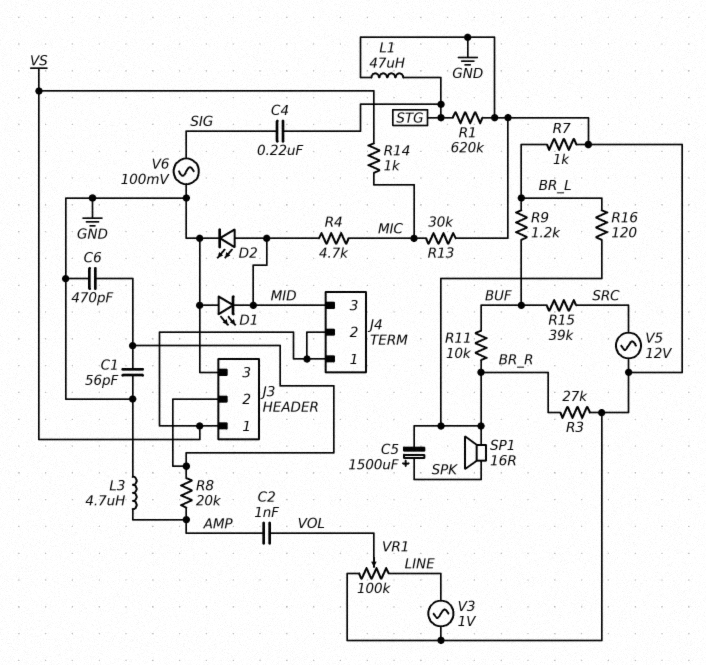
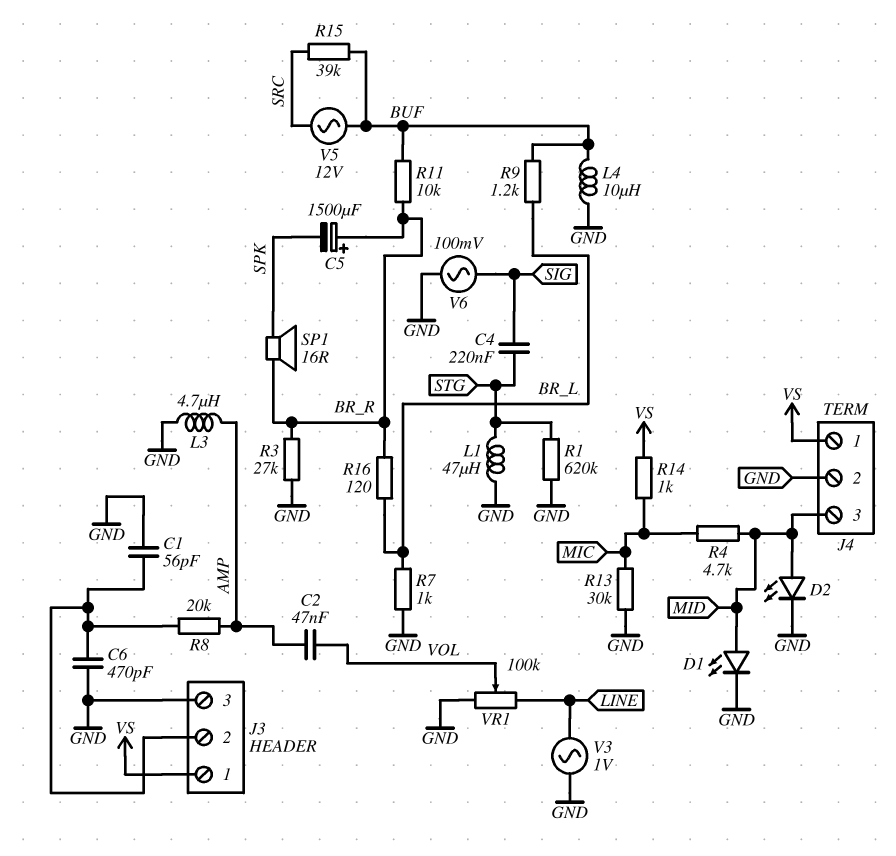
C2: 1nF (AMP, VOL) -> 47nF (AMP, VOL)
C5: 1500uF (plus SPK, minus BR_R) -> 1500uF (plus BR_R, minus SPK)
D1: LED (A GND, K MID) -> LED (A MID, K GND)
J4 pin 2: VS -> GND
L4: none -> 10uH (BUF, GND)
V5: AC 12V (GND, SRC) -> AC 12V (BUF, SRC)

